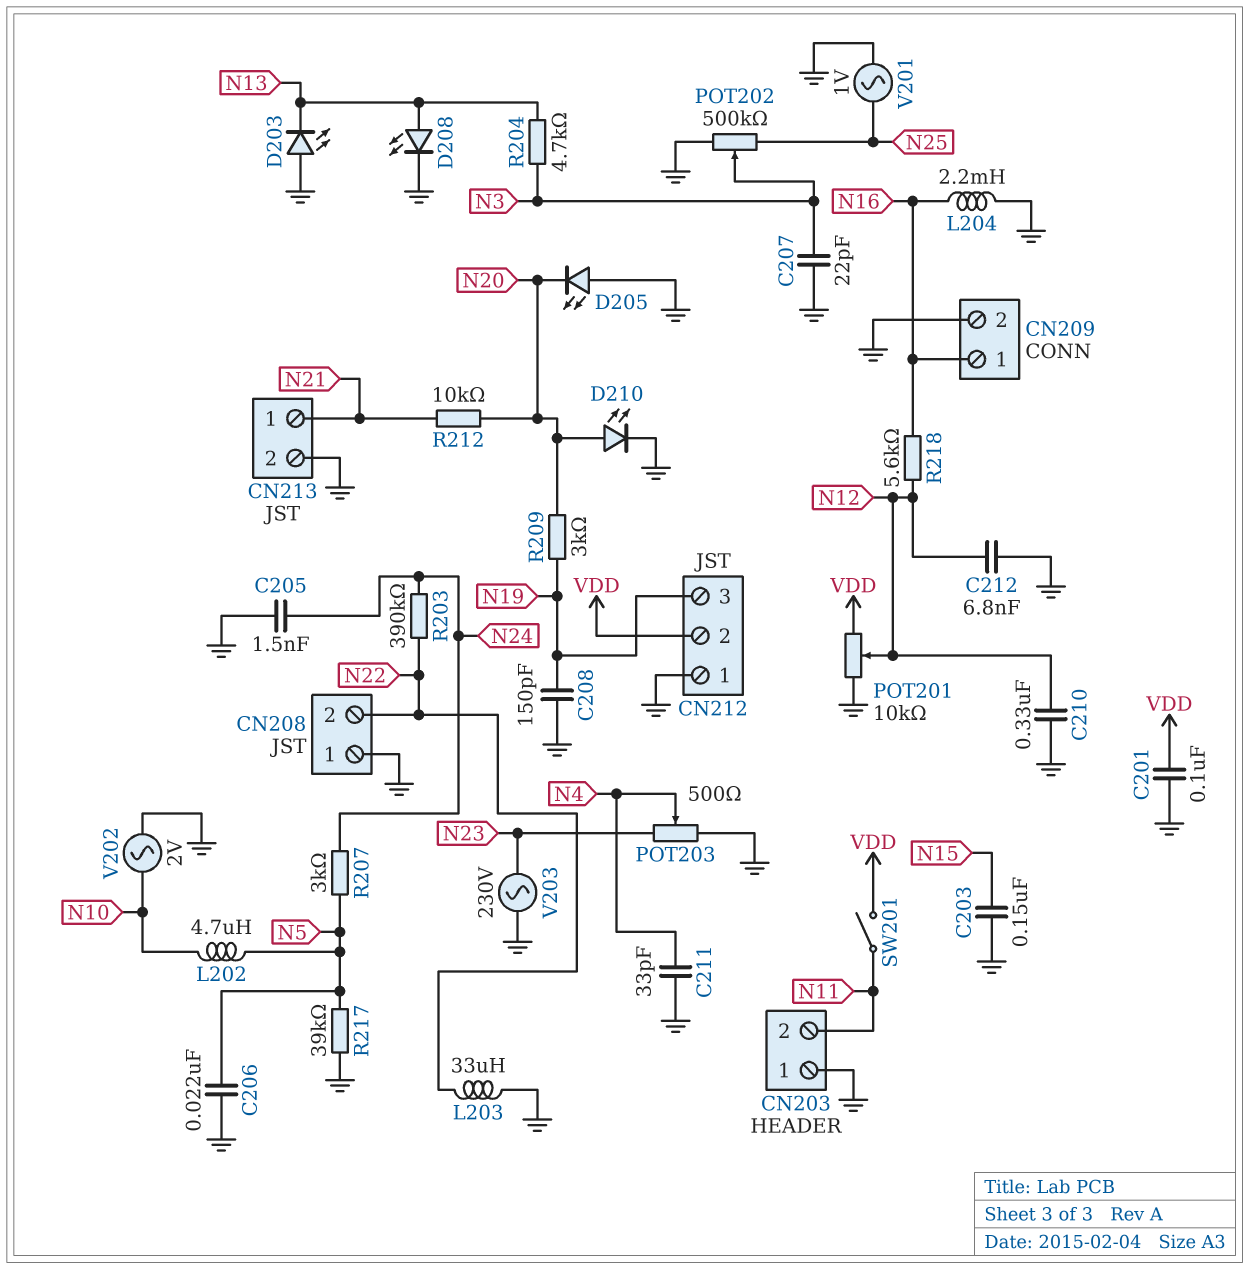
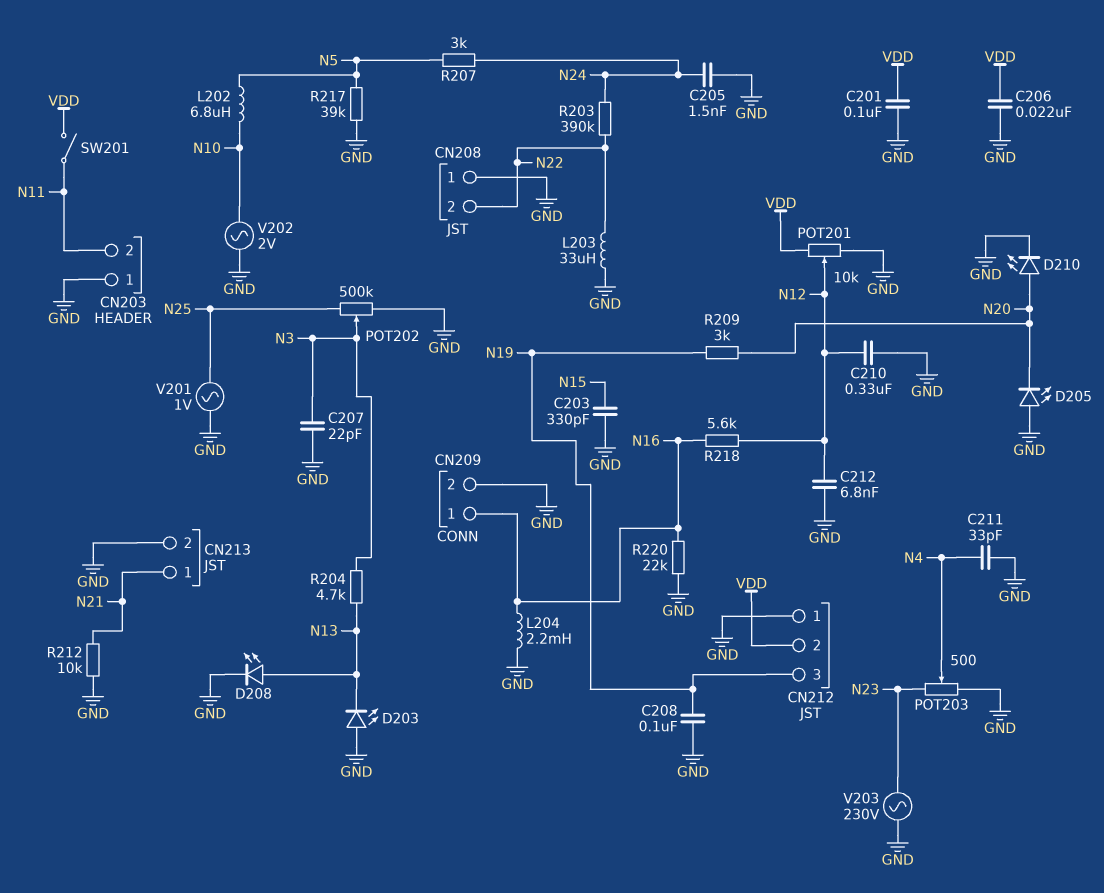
C203: 150nF (GND, N15) -> 330pF (GND, N15)
C206: 22nF (GND, N5) -> 22nF (GND, VDD)
C208: 150pF (GND, N19) -> 100nF (GND, N19)
L202: 4.7uH (N5, N10) -> 6.8uH (N5, N10)
R212: 10k (N20, N21) -> 10k (GND, N21)
R220: none -> 22k (GND, N16)

